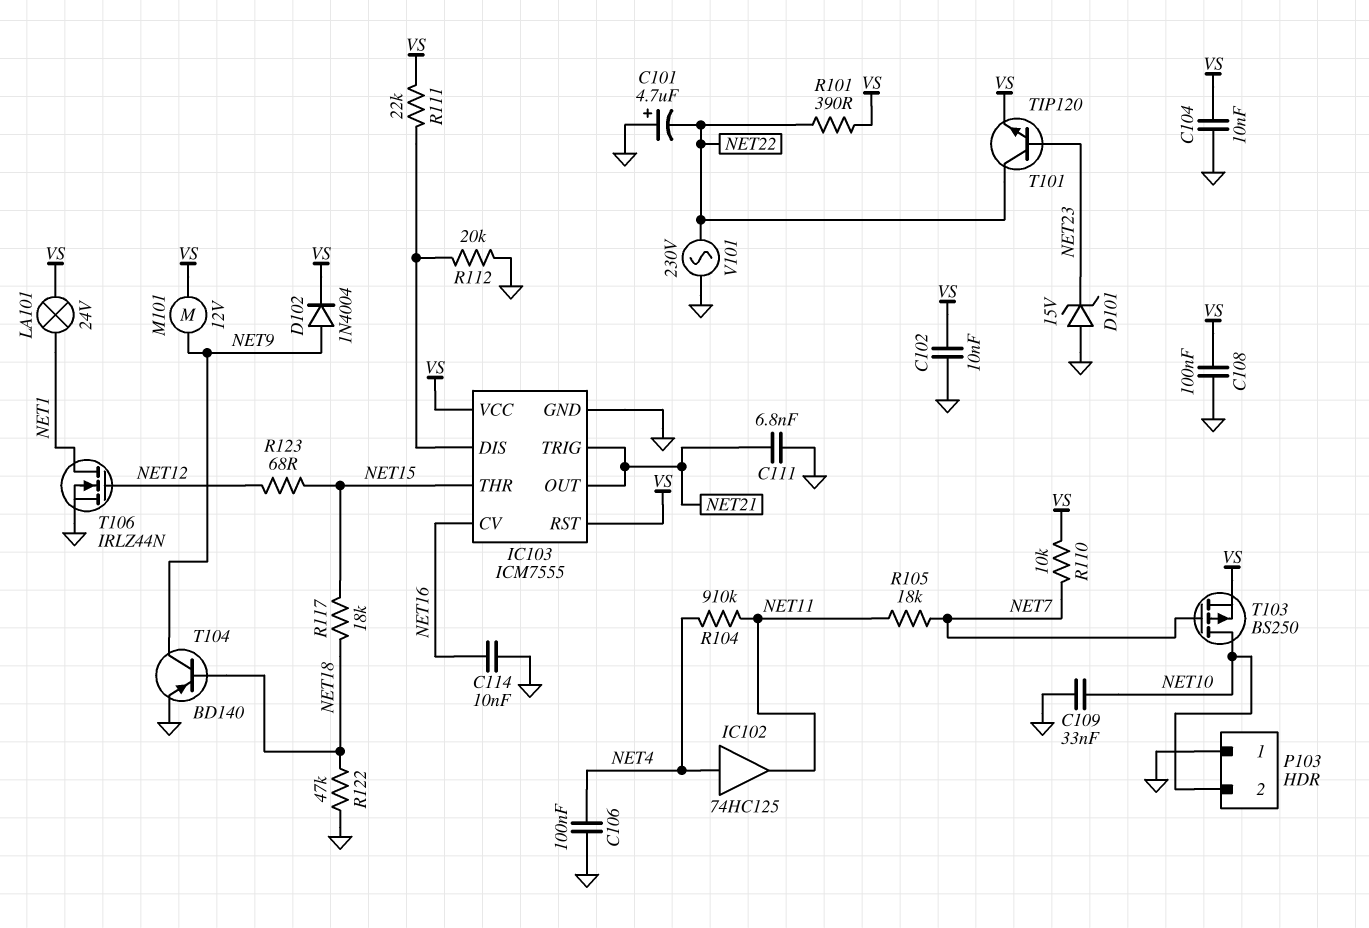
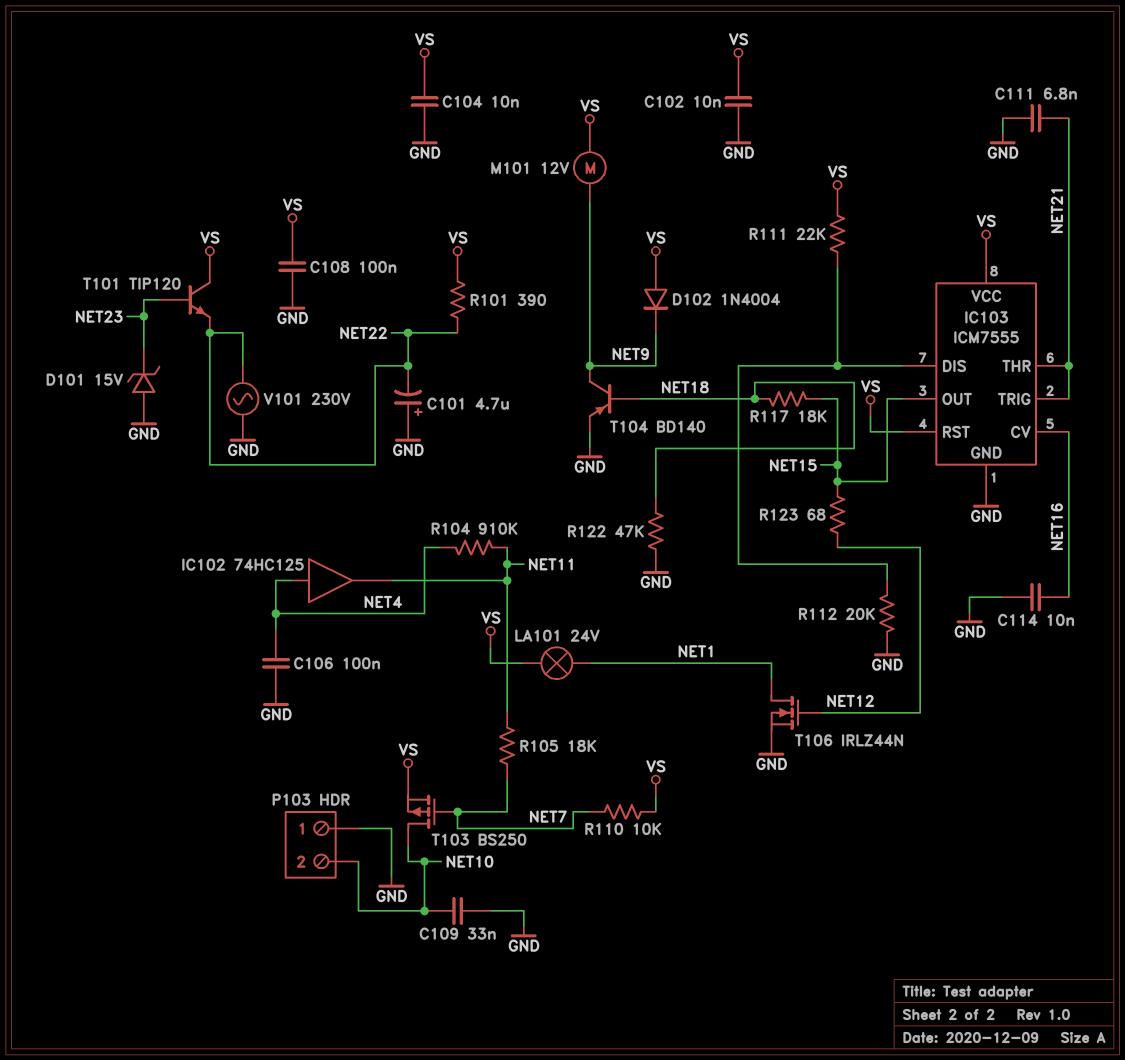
D102: diode 1N4004 (A NET9, K VS) -> diode 1N4004 (A VS, K NET9)
IC103 pin OUT: NET21 -> NET15
IC103 pin THR: NET15 -> NET21
T101: NPN TIP120 (B NET23, C NET22, E VS) -> NPN TIP120 (B NET23, C VS, E NET22)

